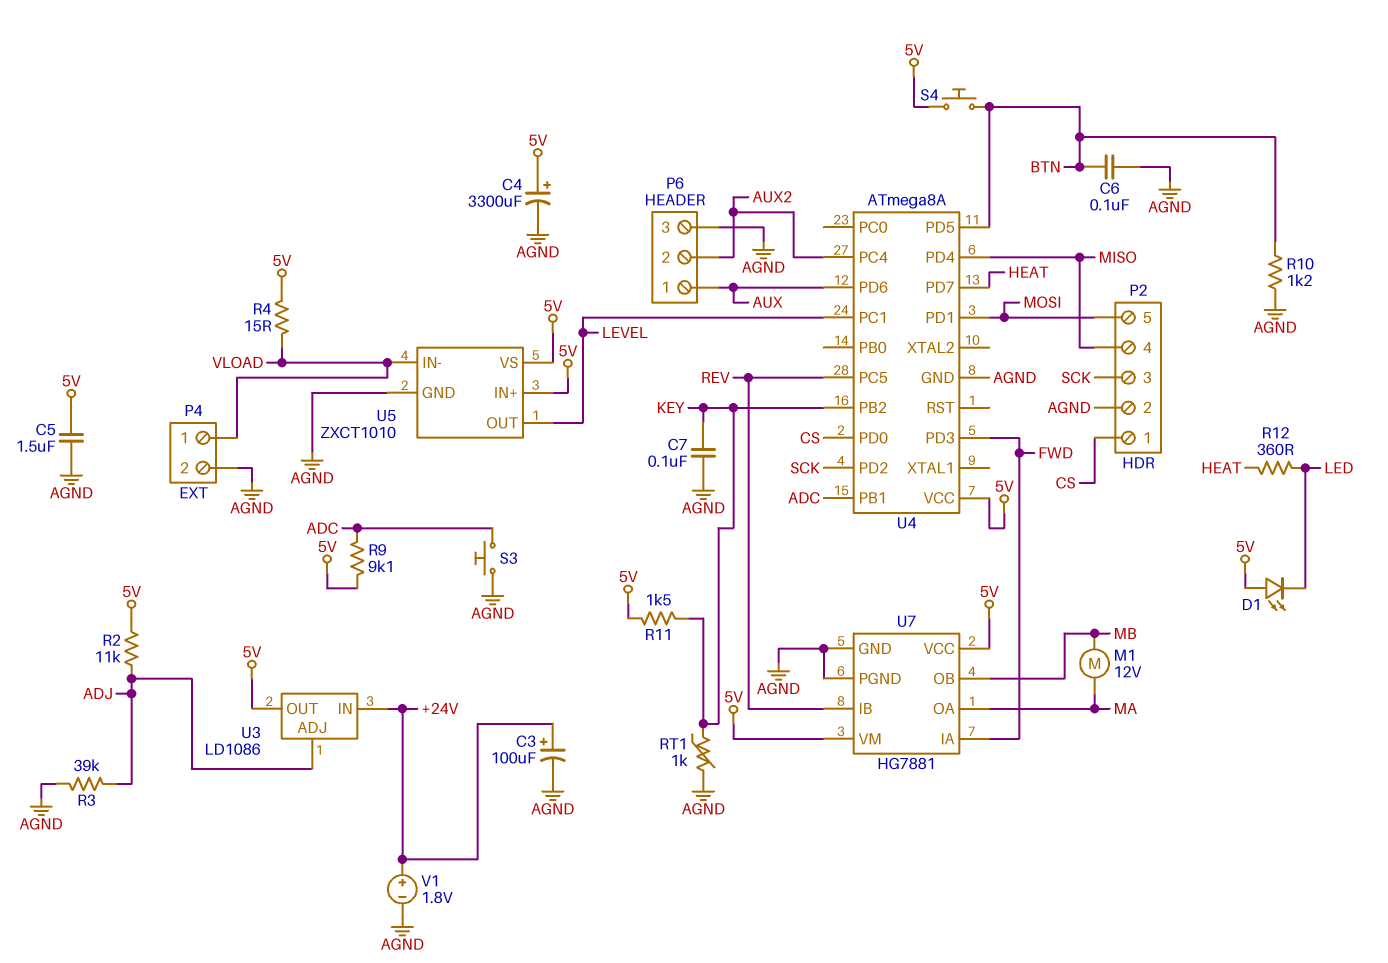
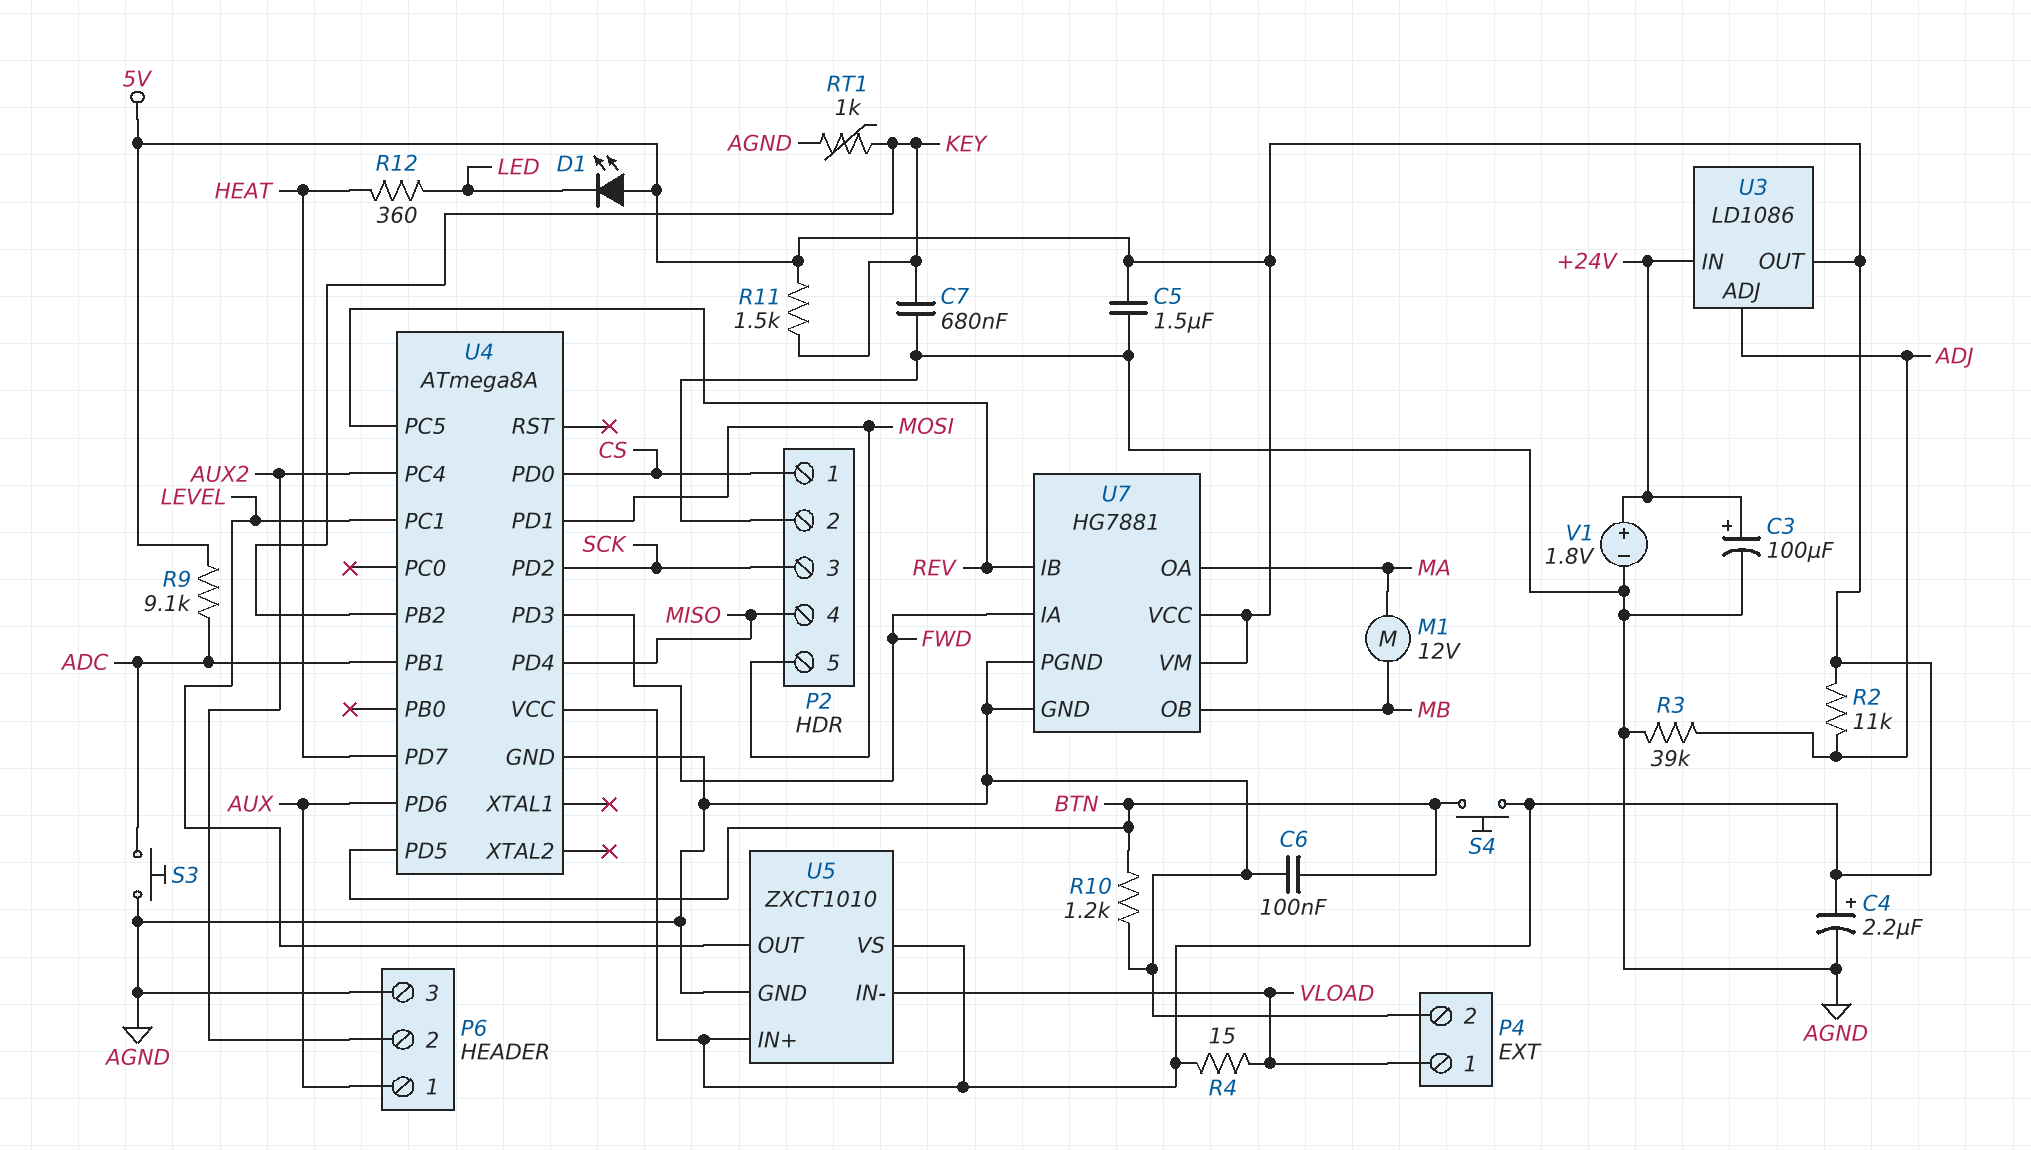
C4: 3300uF (plus 5V, minus AGND) -> 2.2uF (plus 5V, minus AGND)
C7: 100nF (AGND, KEY) -> 680nF (AGND, KEY)

